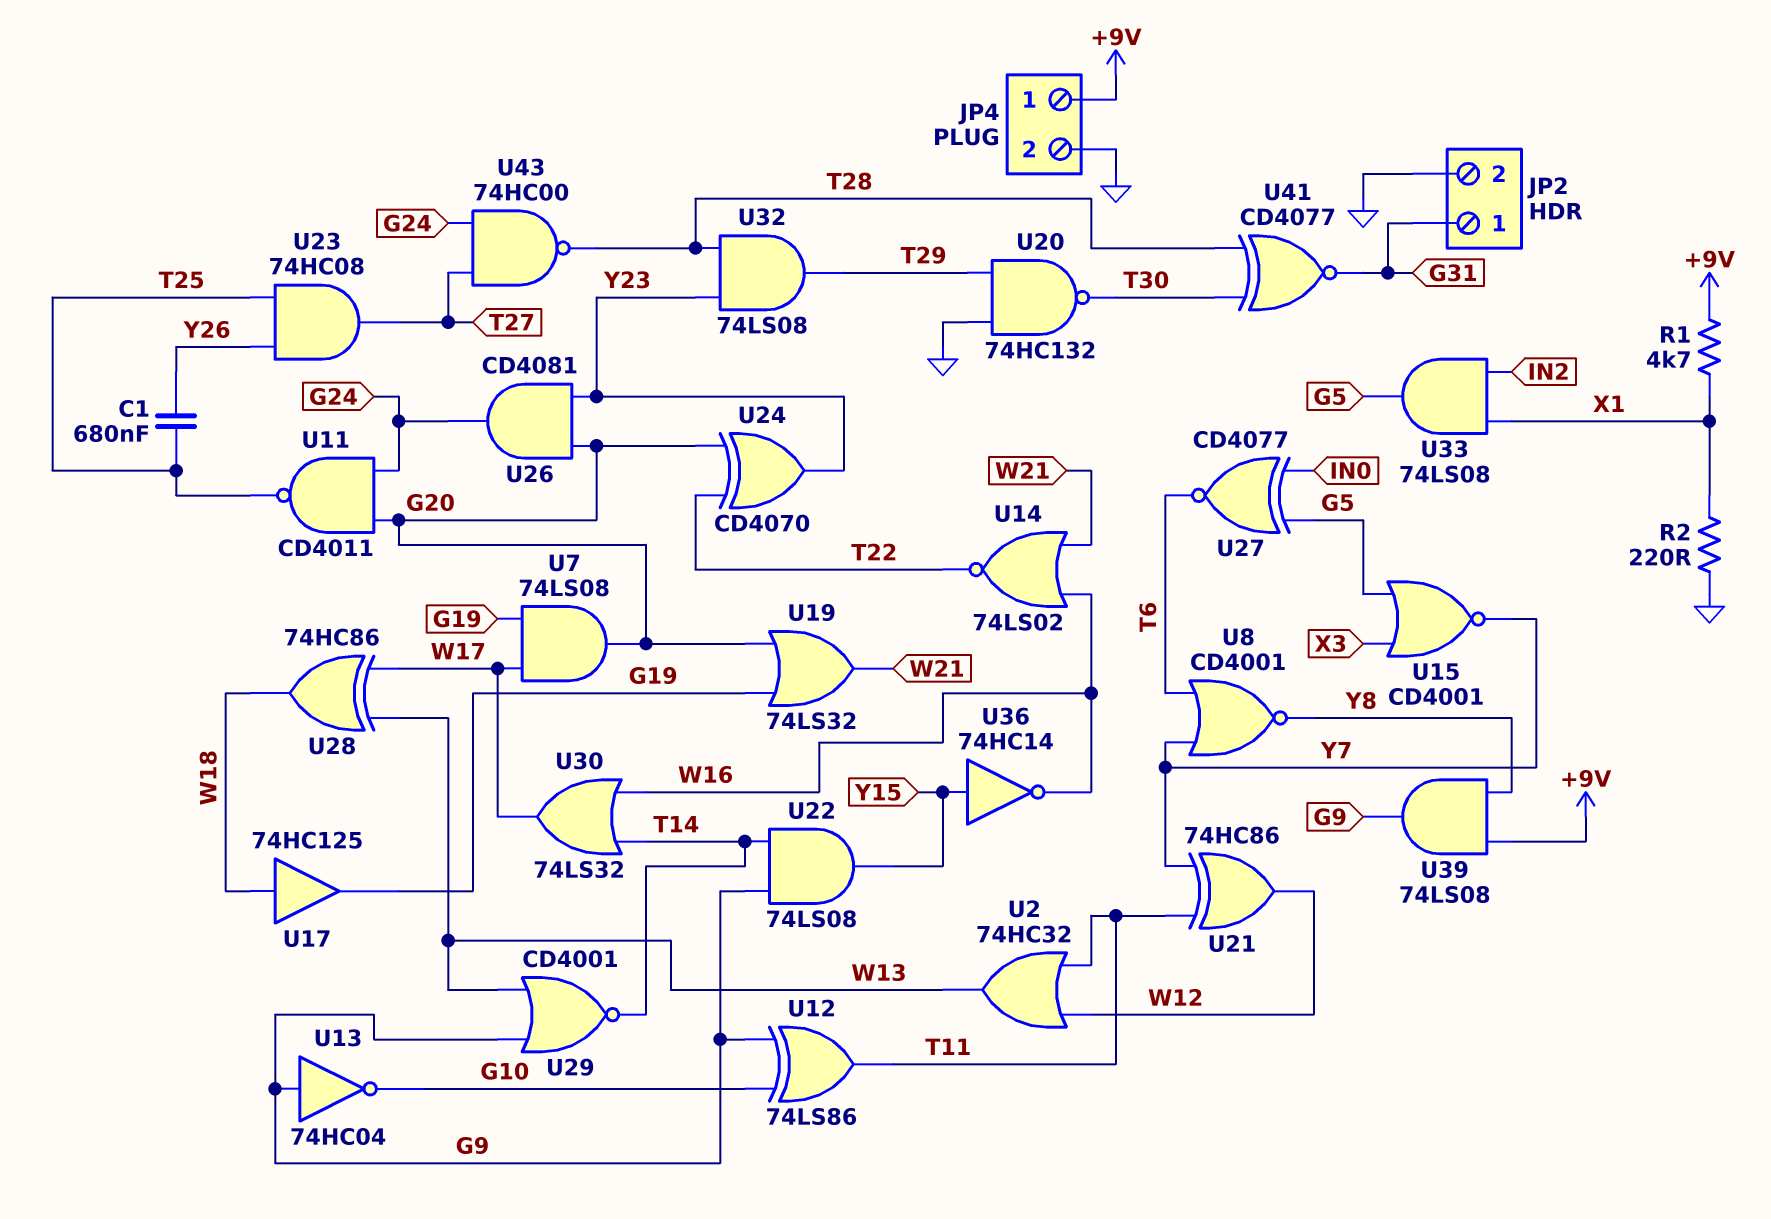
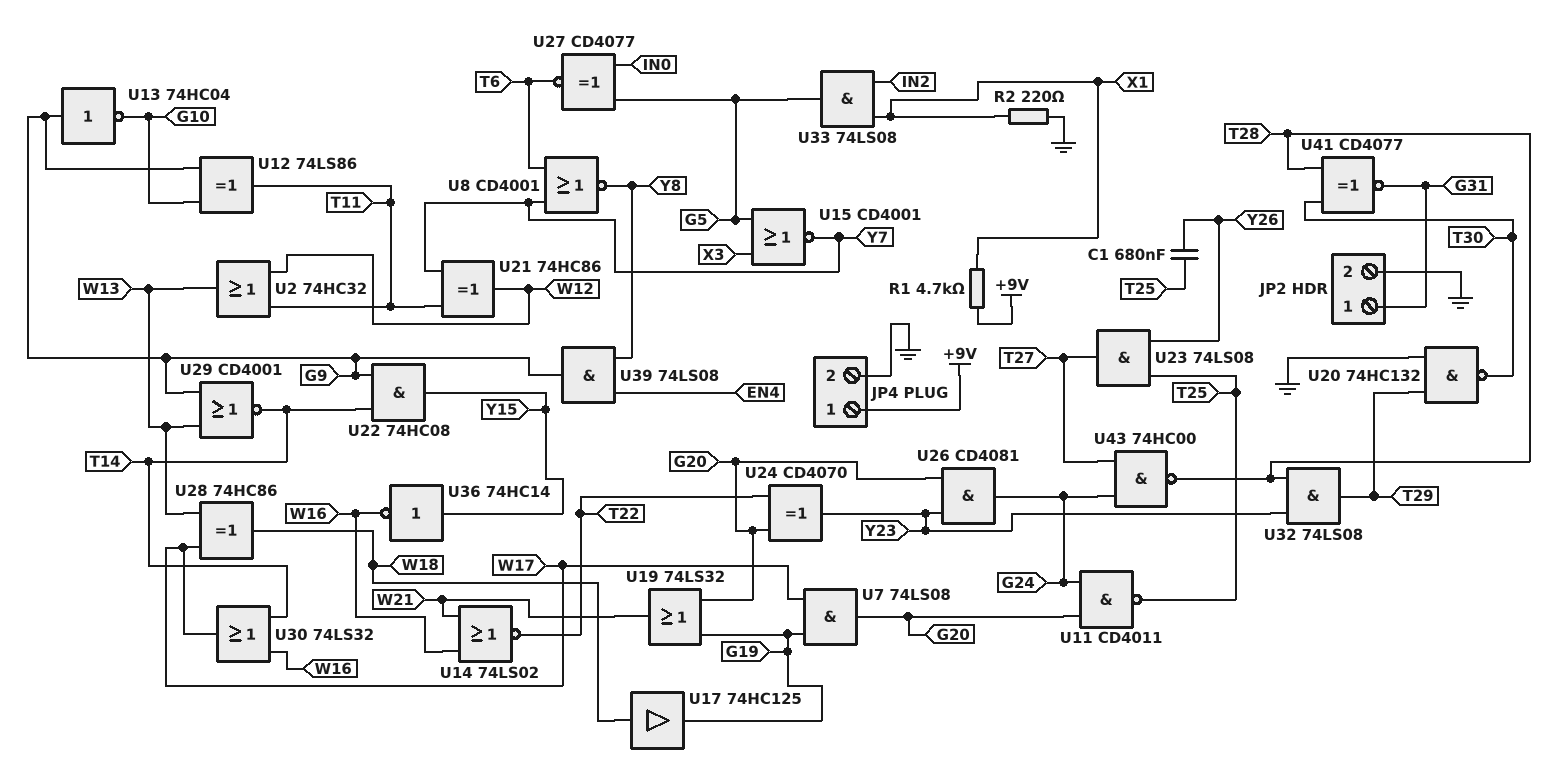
U22: AND 74LS08 (in G9, in T14, out Y15) -> AND 74HC08 (in G9, in T14, out Y15)
U23: AND 74HC08 (in T25, in Y26, out T27) -> AND 74LS08 (in T25, in Y26, out T27)
U39: AND 74LS08 (in +9V, in Y8, out G9) -> AND 74LS08 (in EN4, in Y8, out G9)

